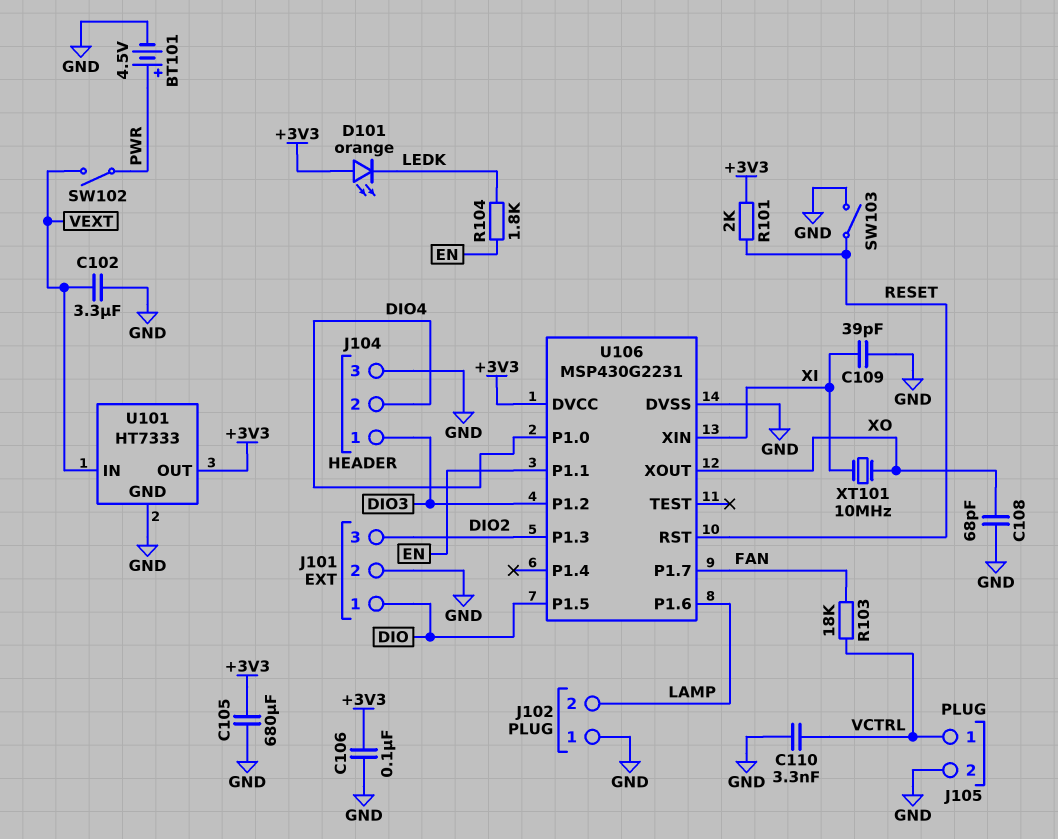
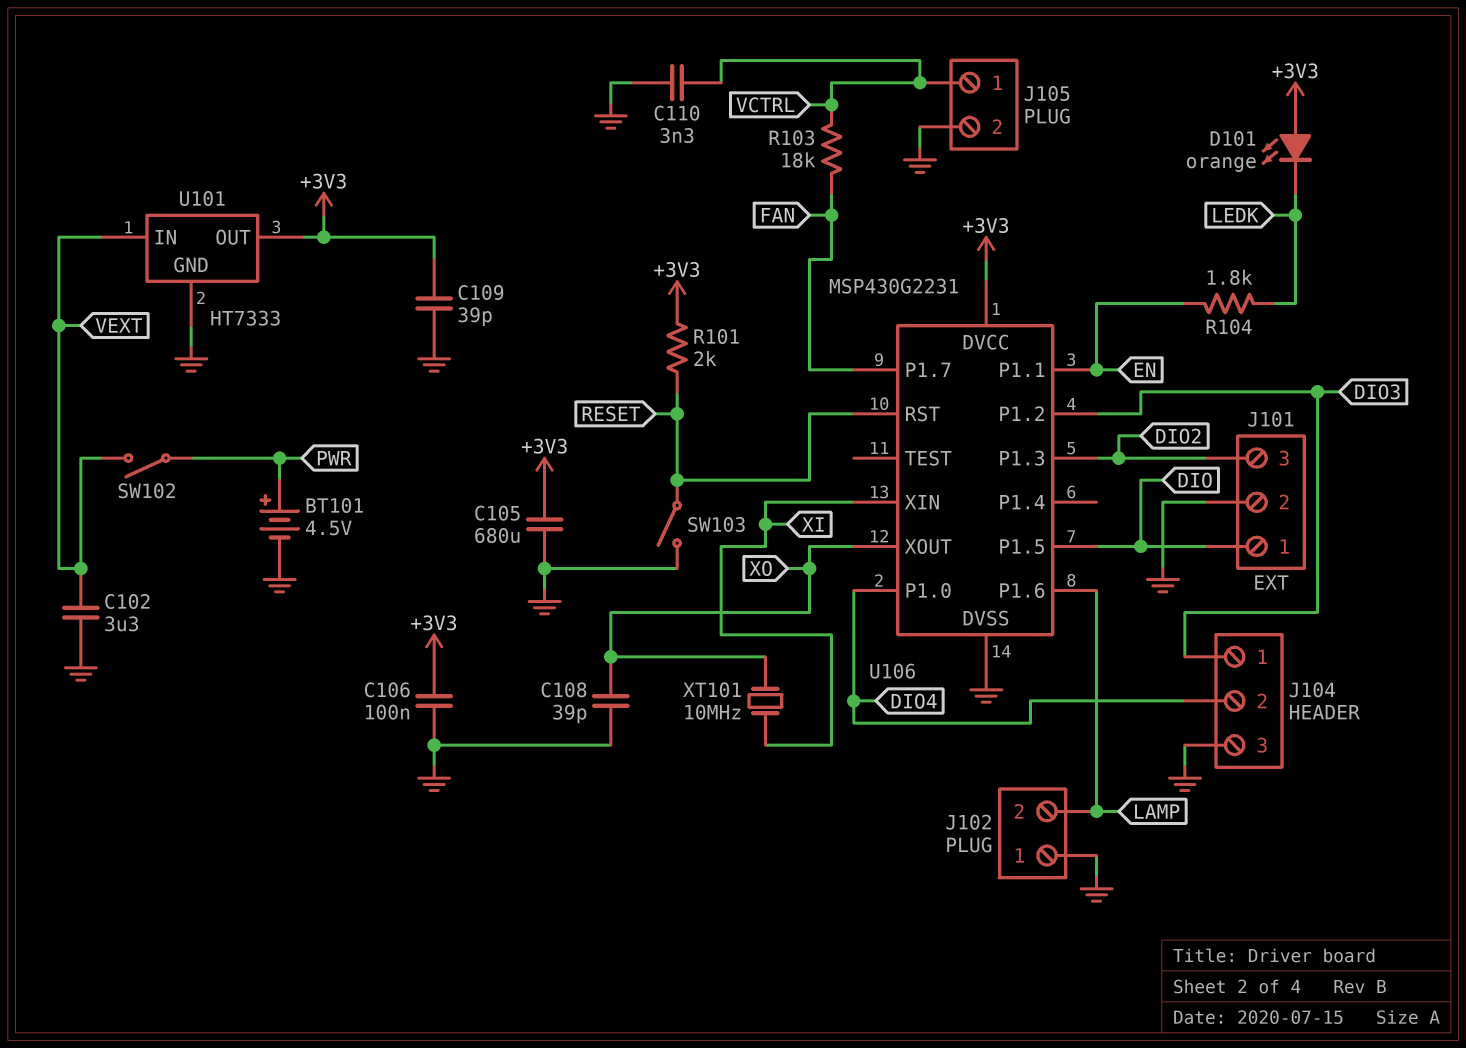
C108: 68pF (GND, XO) -> 39pF (GND, XO)
C109: 39pF (GND, XI) -> 39pF (+3V3, GND)

